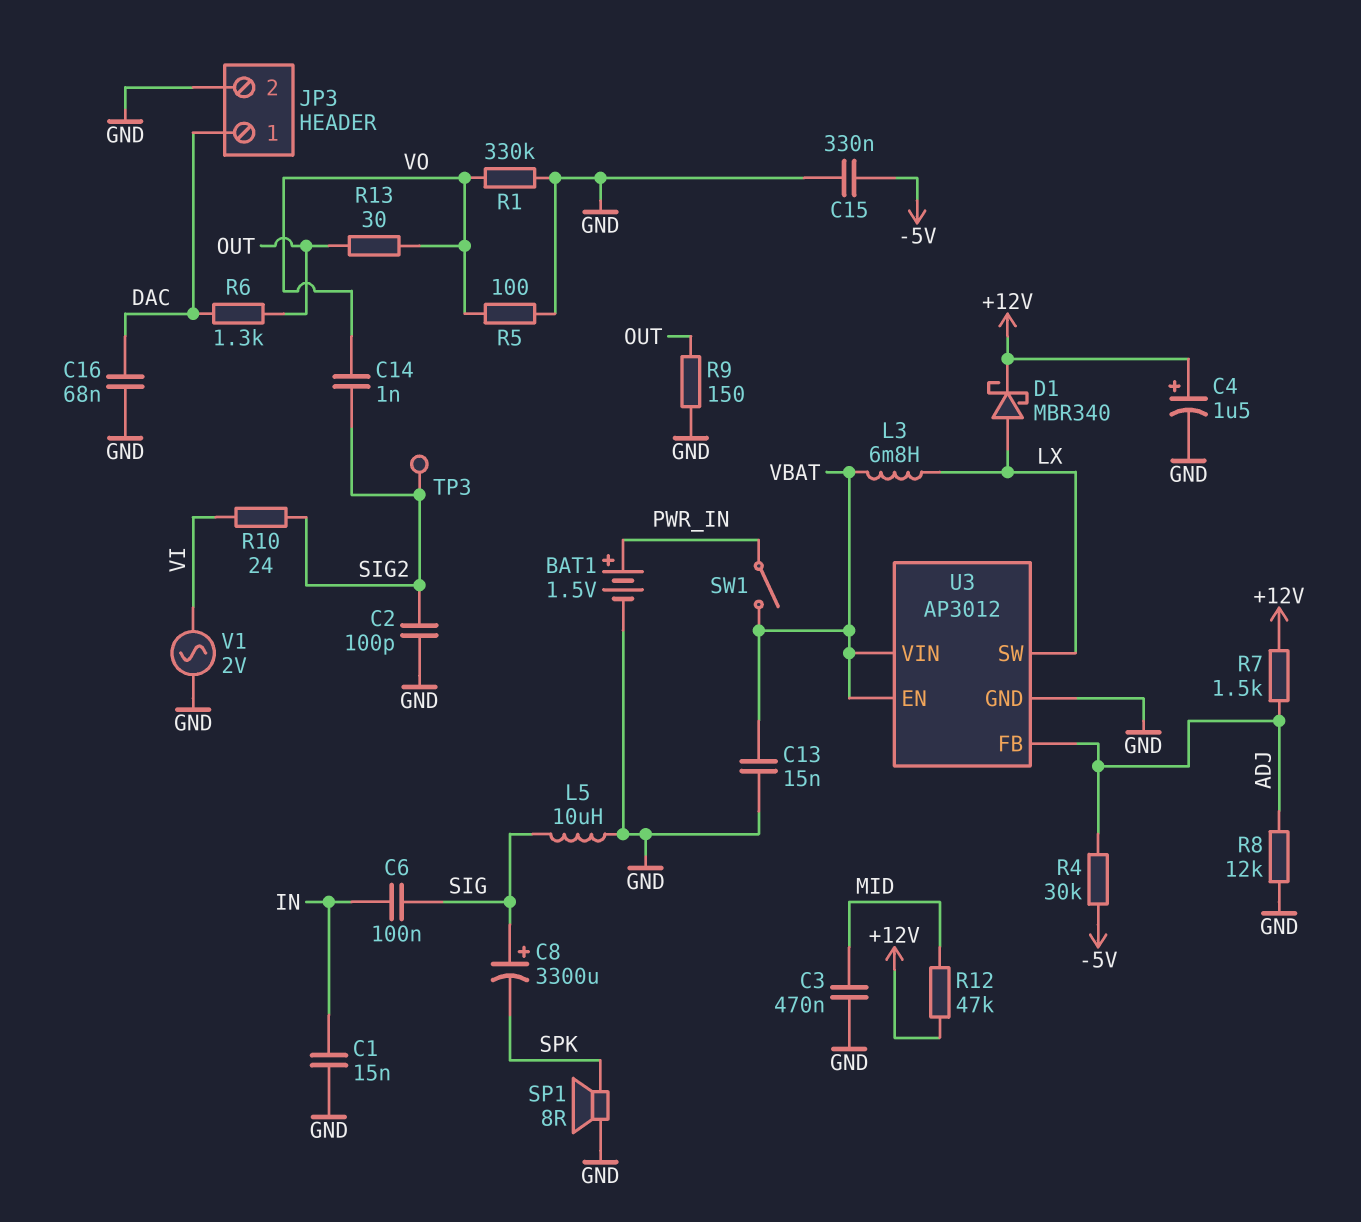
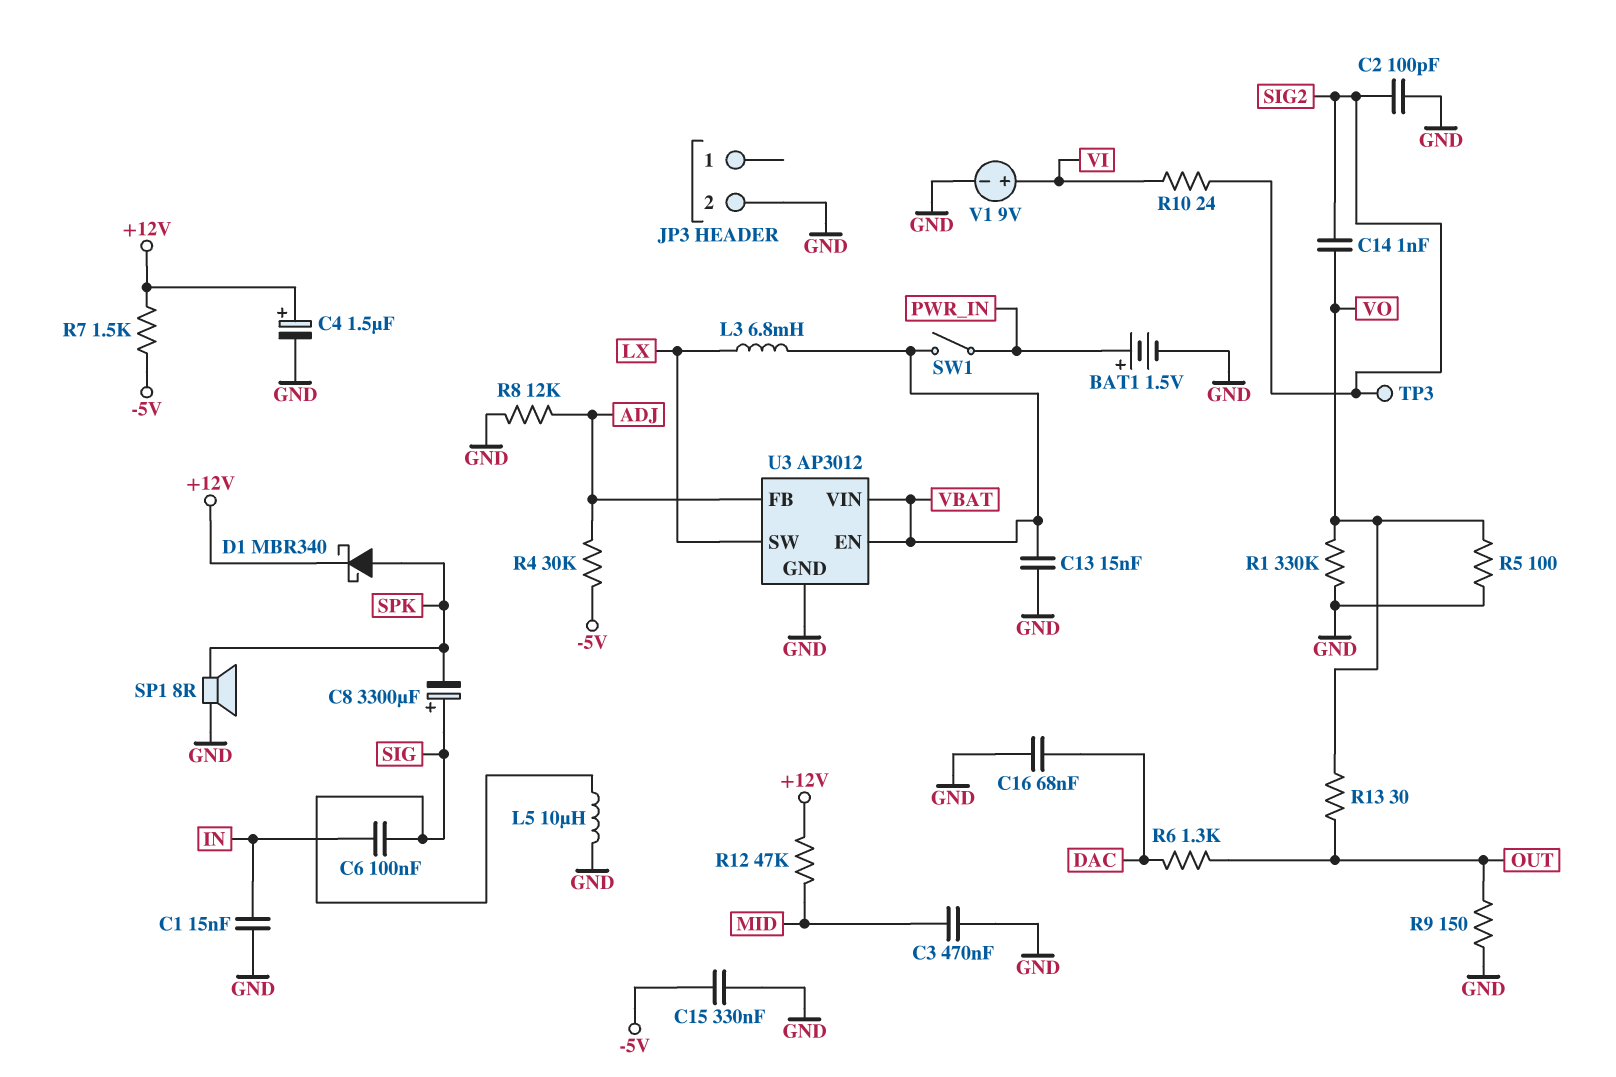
D1: schottky MBR340 (A LX, K +12V) -> schottky MBR340 (A SPK, K +12V)
JP3 pin 1: DAC -> none
R7: 1.5k (+12V, ADJ) -> 1.5k (+12V, -5V)
V1: AC 2V (GND, VI) -> 9V (plus VI, minus GND)

